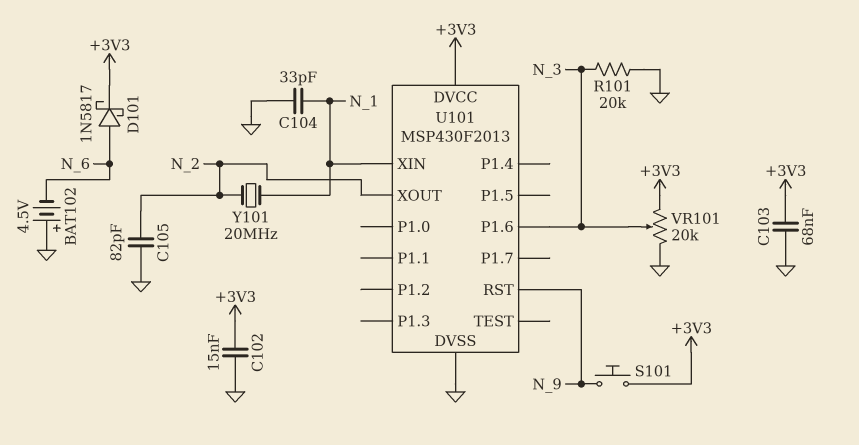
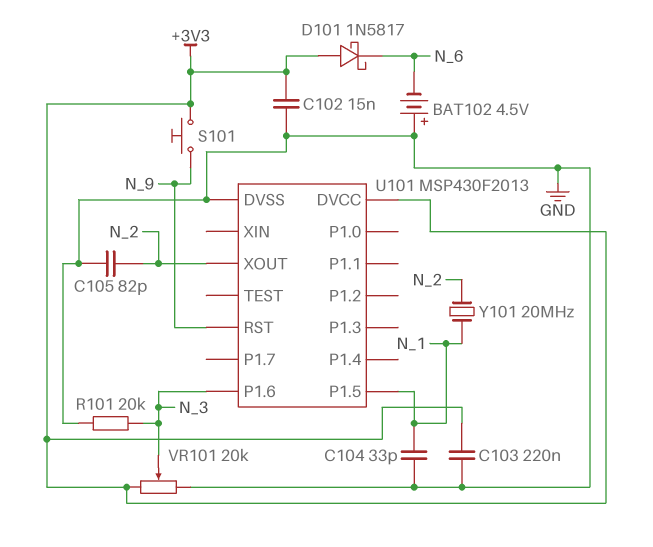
C103: 68nF (+3V3, GND) -> 220nF (+3V3, GND)
D101: schottky 1N5817 (A N_6, K +3V3) -> schottky 1N5817 (A +3V3, K N_6)
U101 pin P1.5: none -> N_1
U101 pin XIN: N_1 -> none

